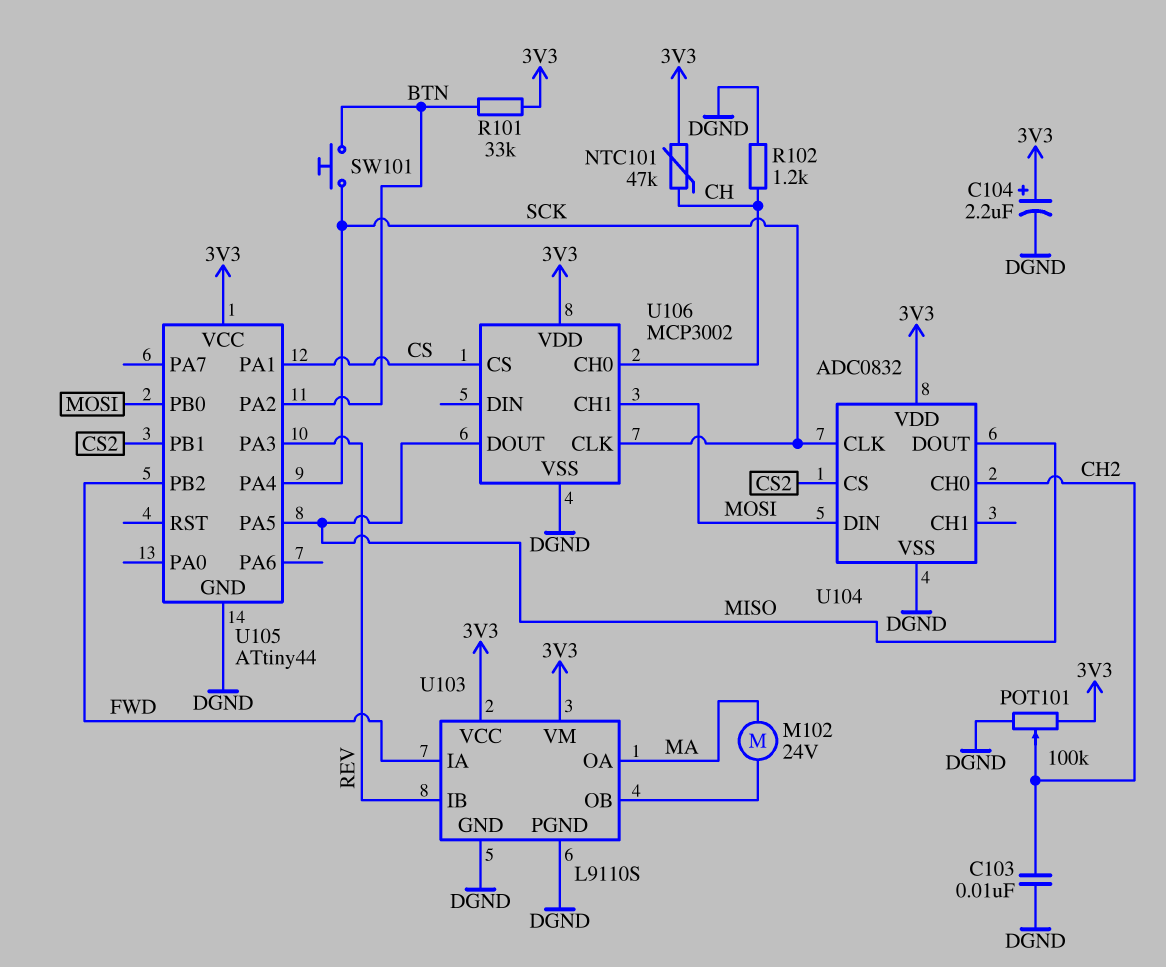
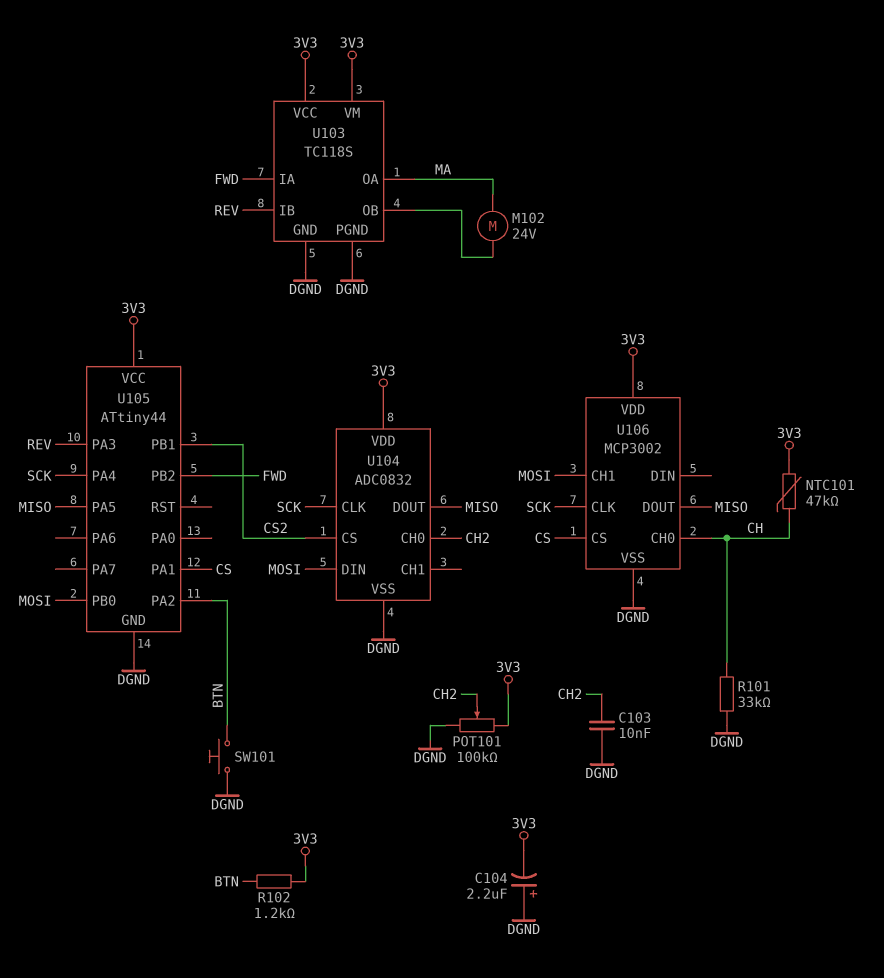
C104: 2.2uF (plus 3V3, minus DGND) -> 2.2uF (plus DGND, minus 3V3)
R101: 33k (3V3, BTN) -> 33k (CH, DGND)
R102: 1.2k (CH, DGND) -> 1.2k (3V3, BTN)
SW101: button (BTN, SCK) -> button (BTN, DGND)
U103: L9110S -> TC118S

